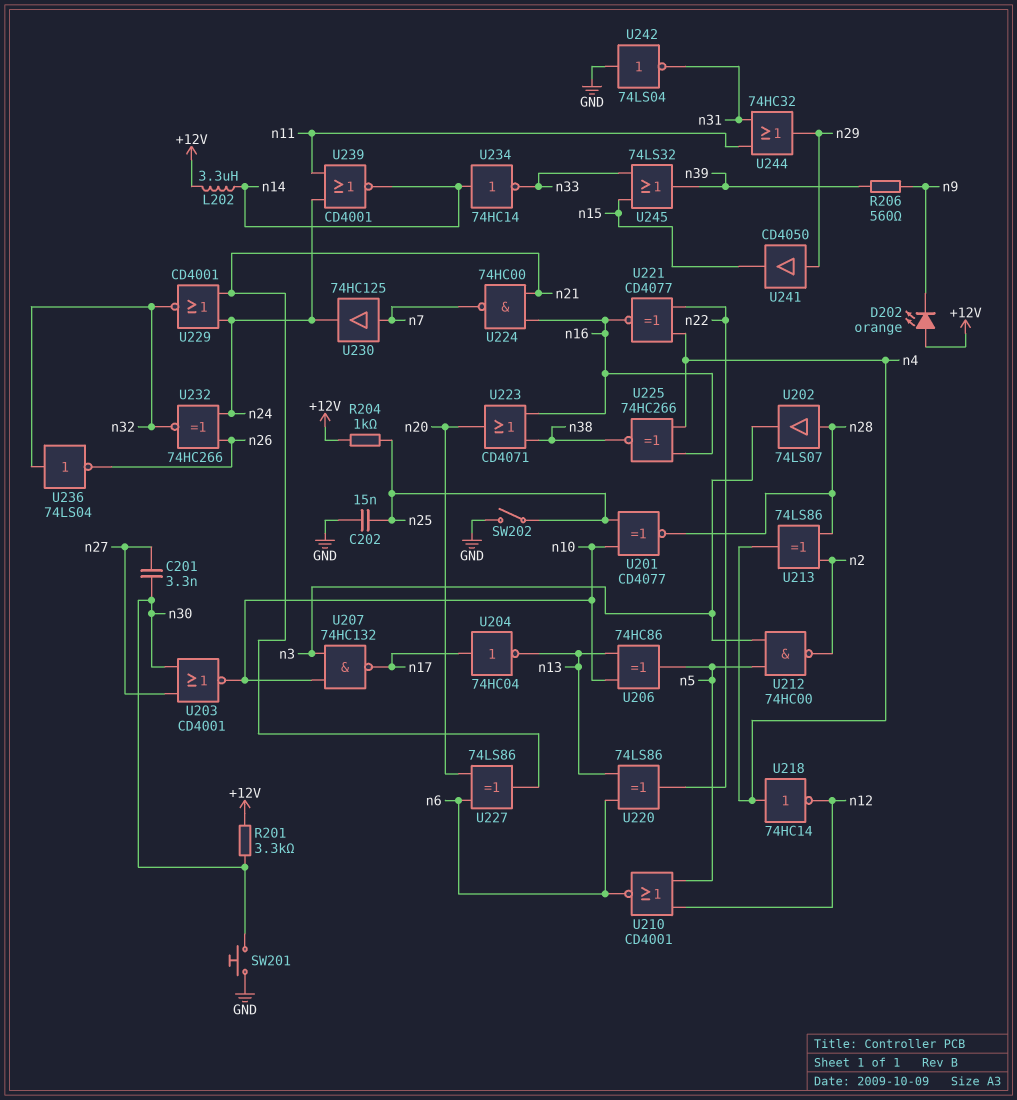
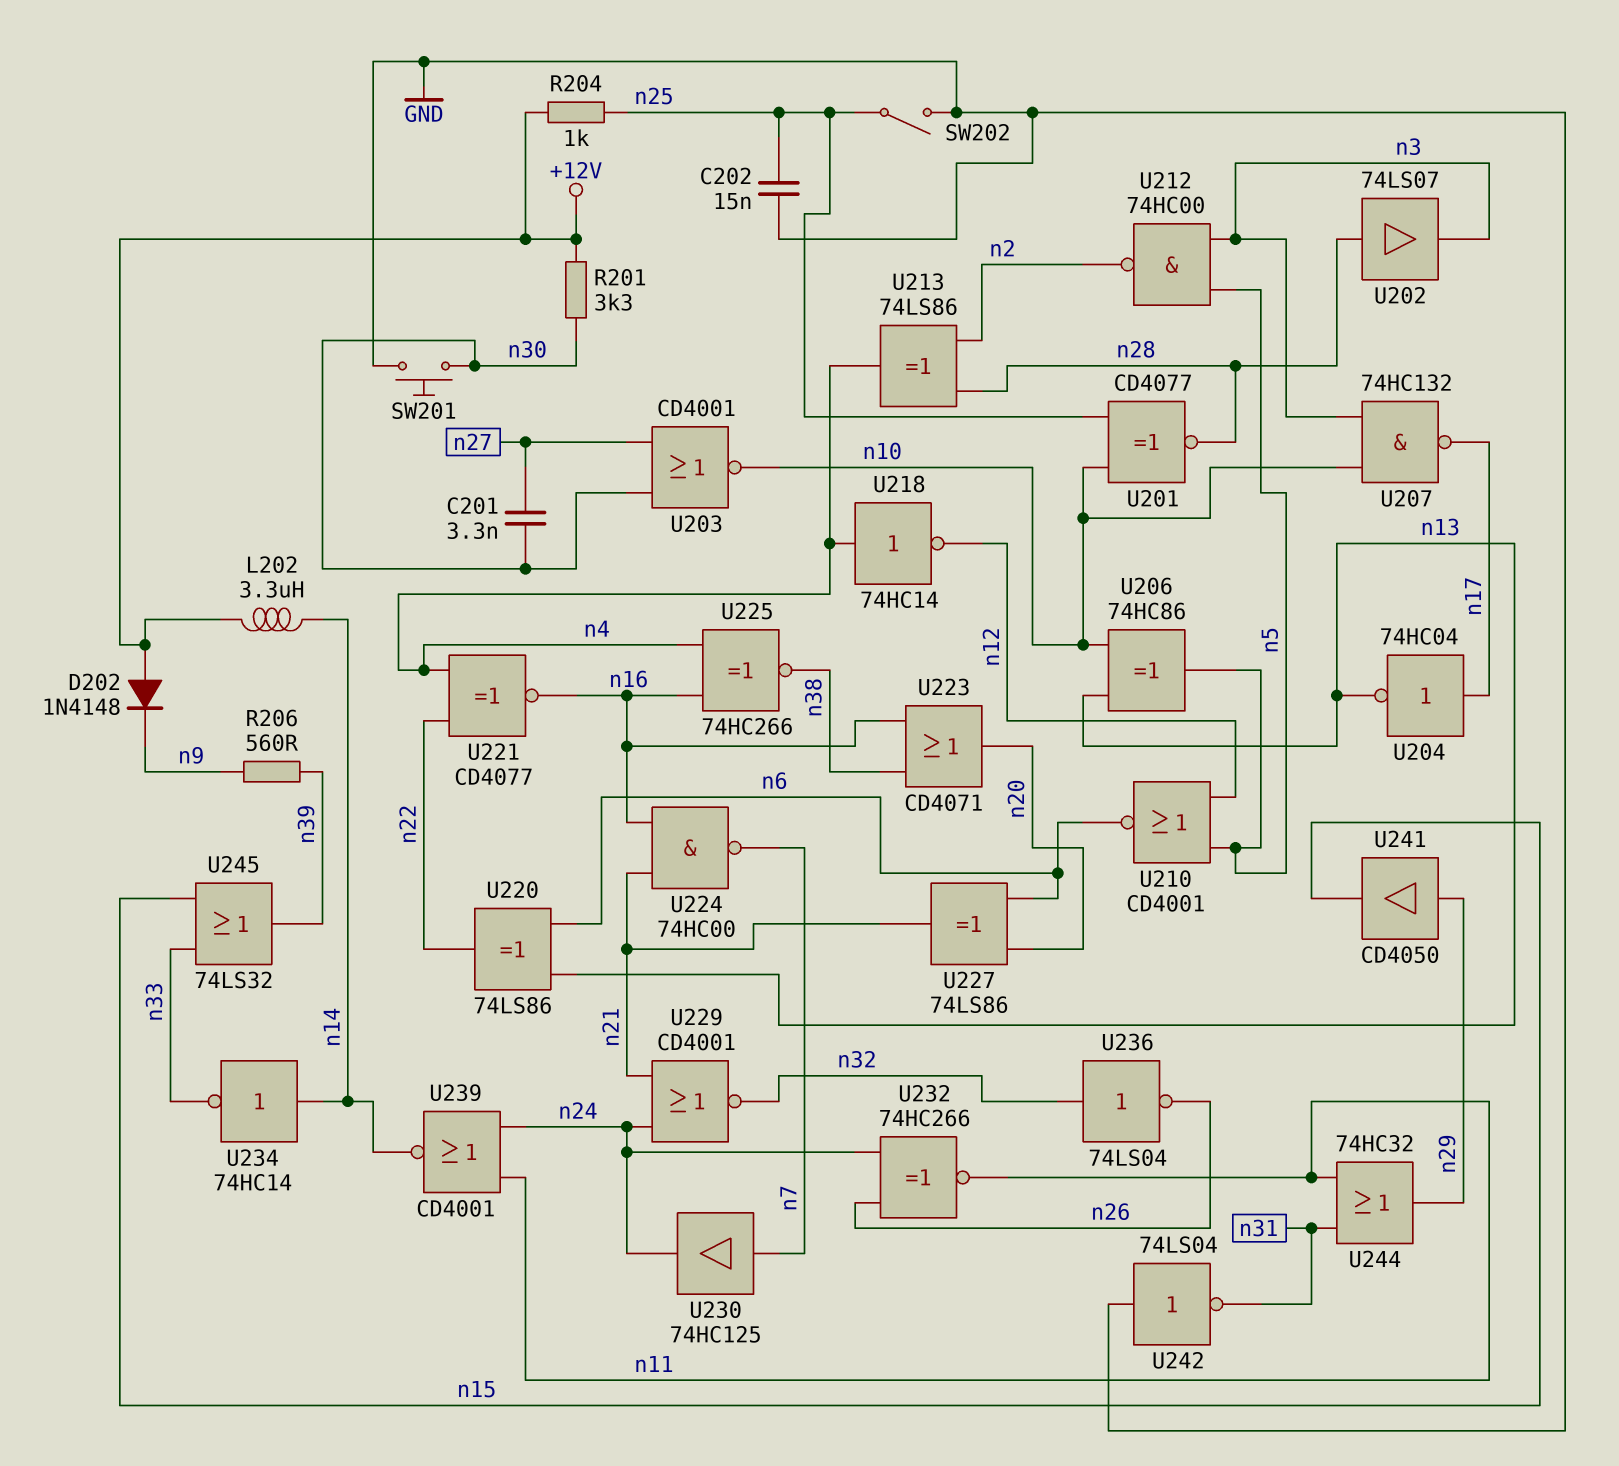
D202: LED orange (A +12V, K n9) -> diode 1N4148 (A +12V, K n9)
U232: XNOR 74HC266 (in n24, in n26, out n32) -> XNOR 74HC266 (in n24, in n26, out n11)

